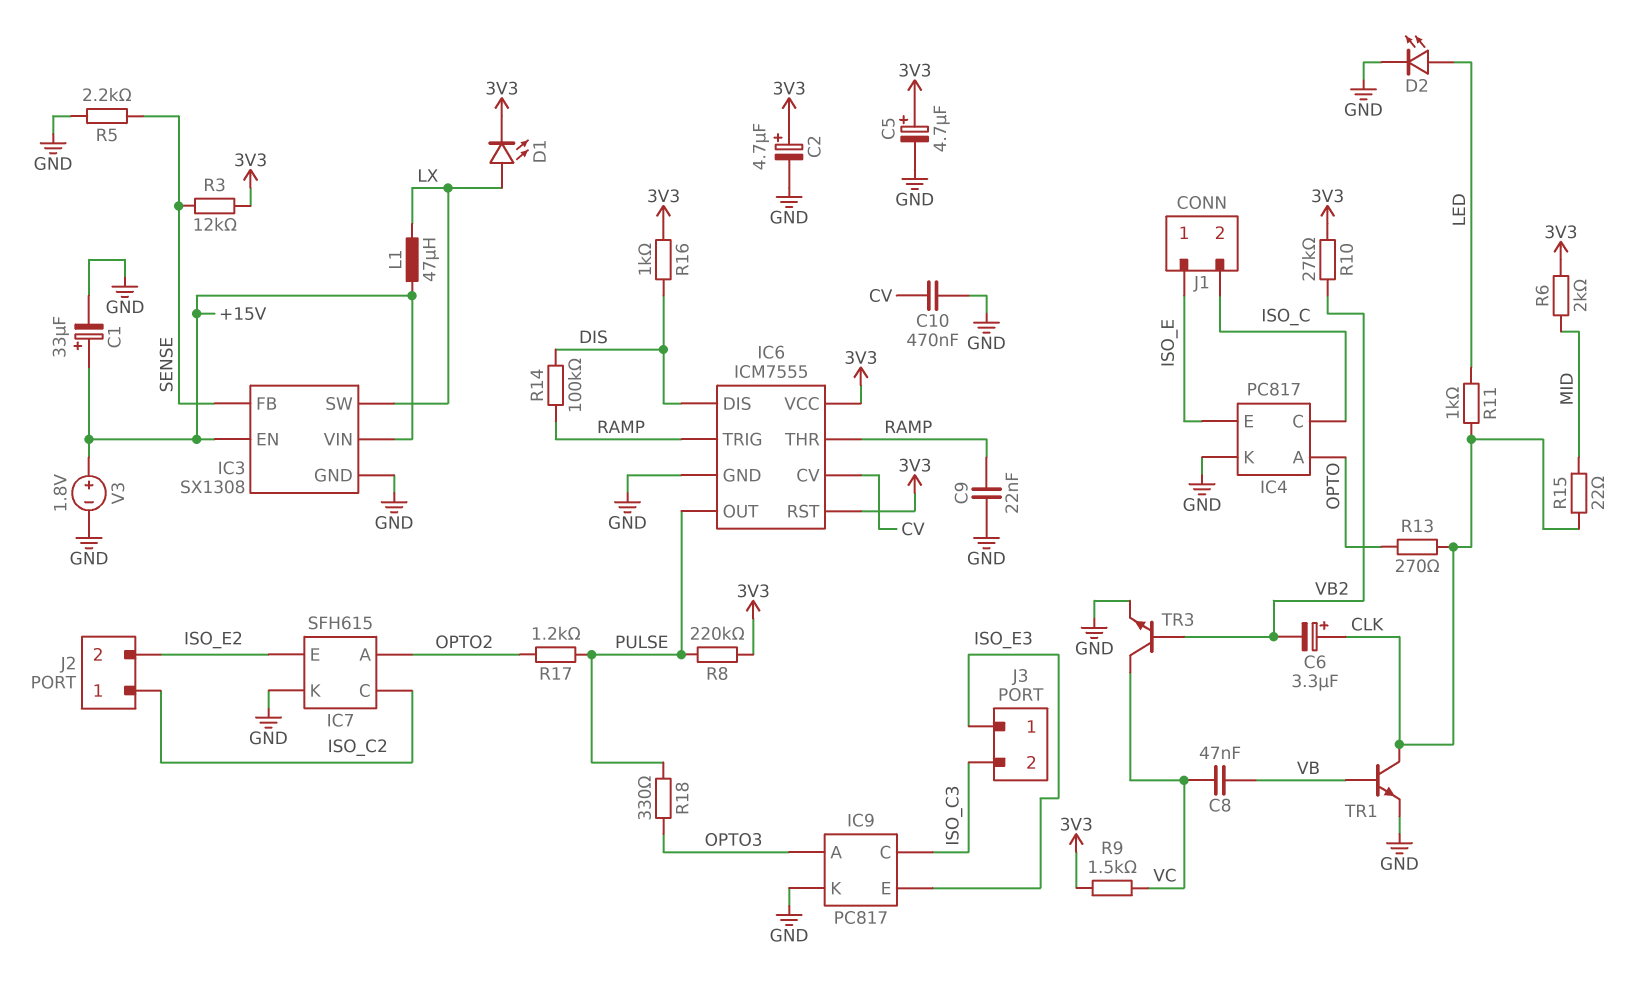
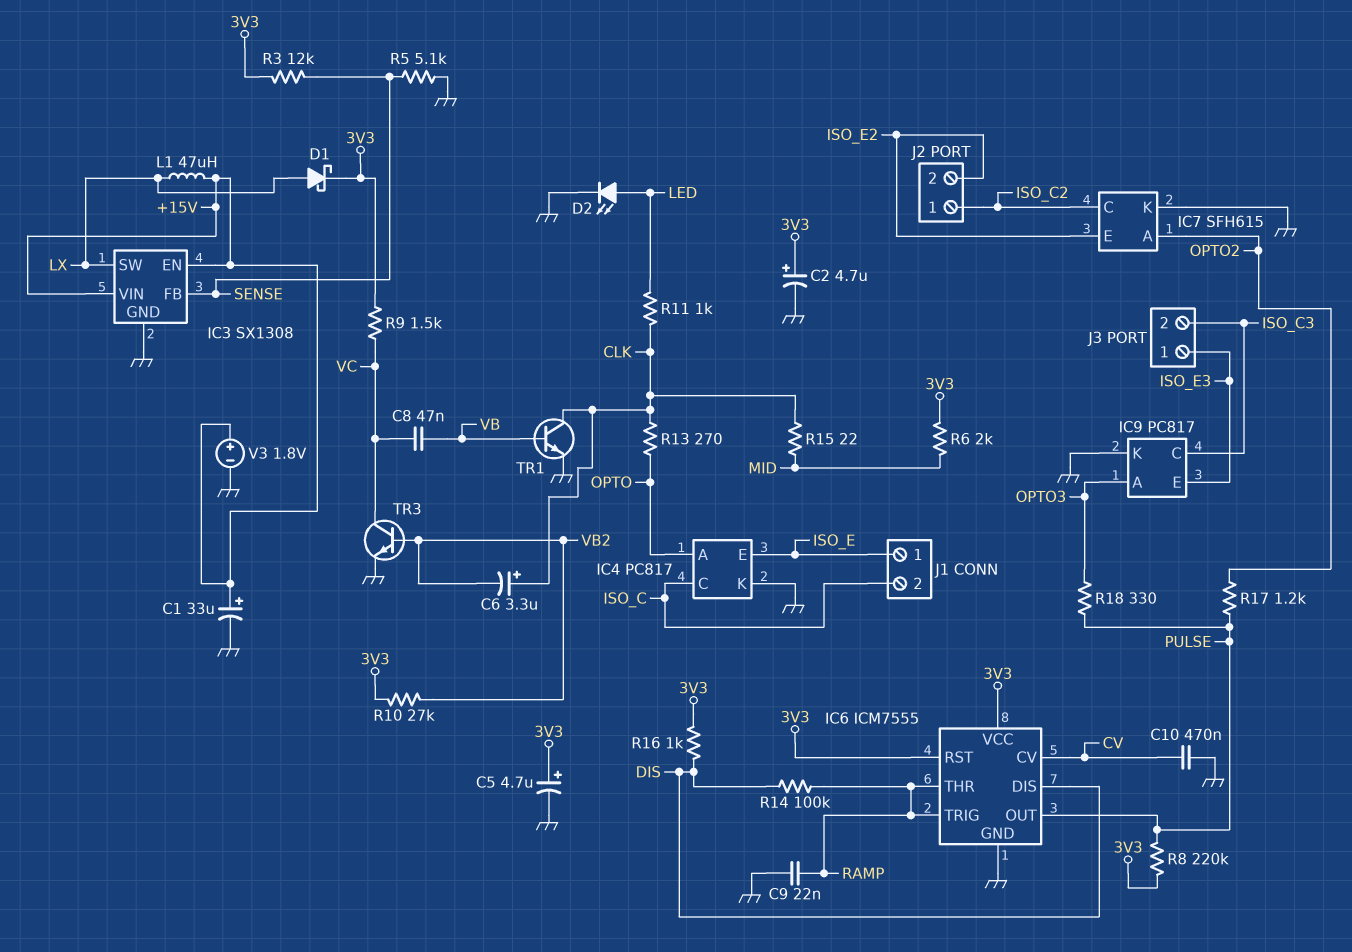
D1: LED (A LX, K 3V3) -> schottky (A LX, K 3V3)
R5: 2.2k (GND, SENSE) -> 5.1k (GND, SENSE)

